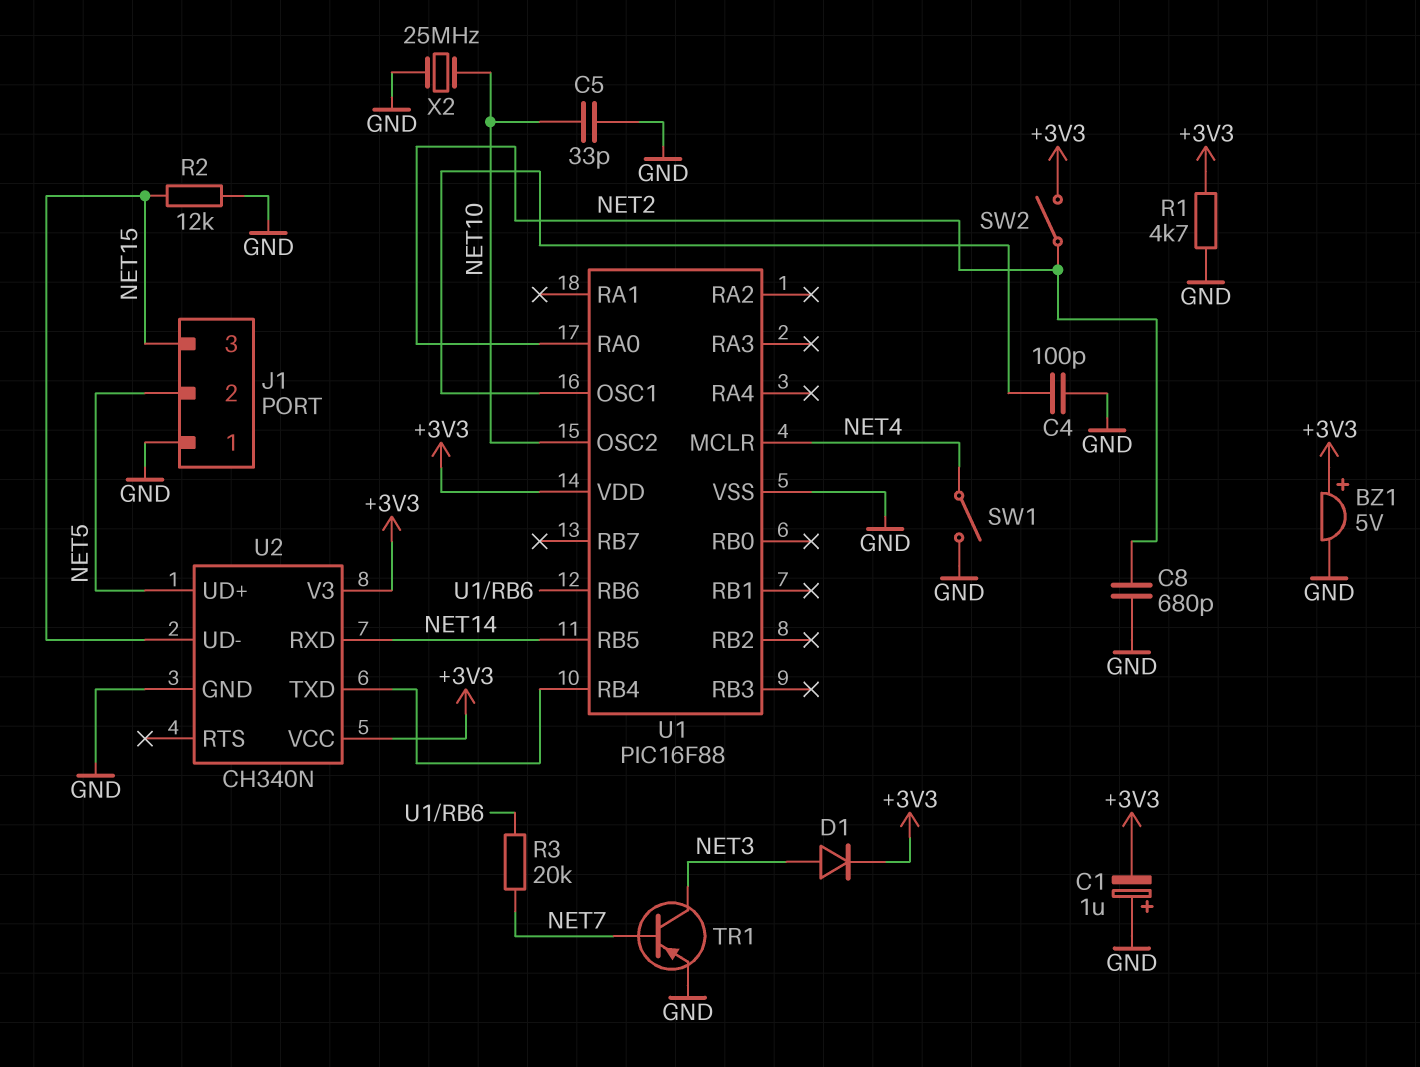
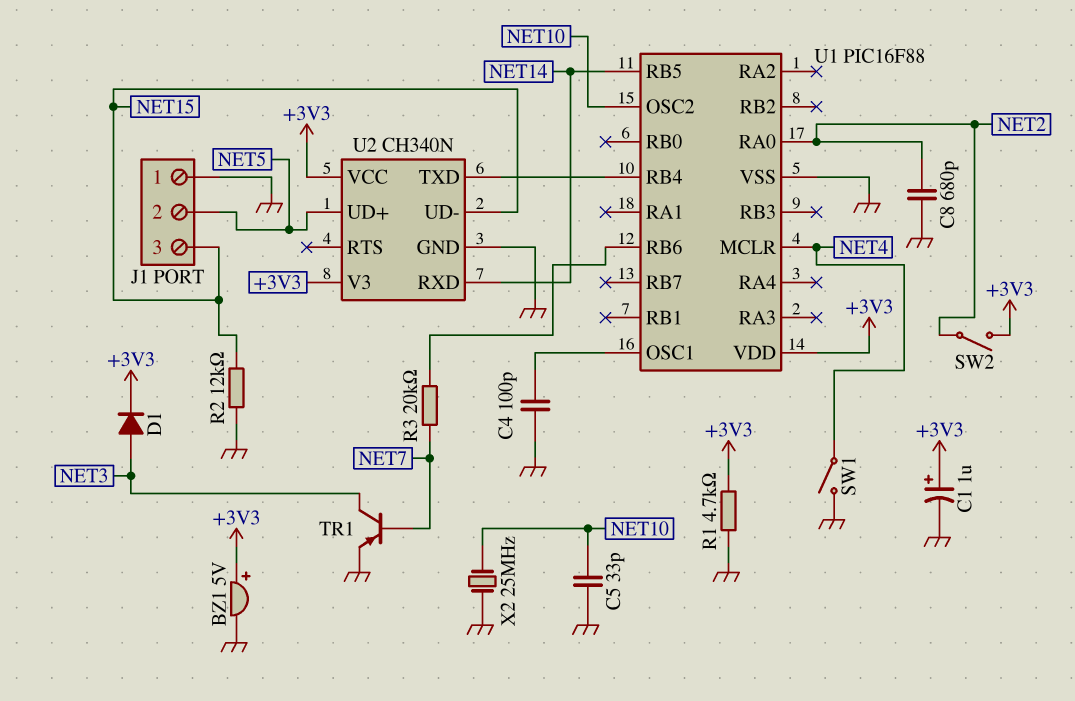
C1: 1uF (plus GND, minus +3V3) -> 1uF (plus +3V3, minus GND)

